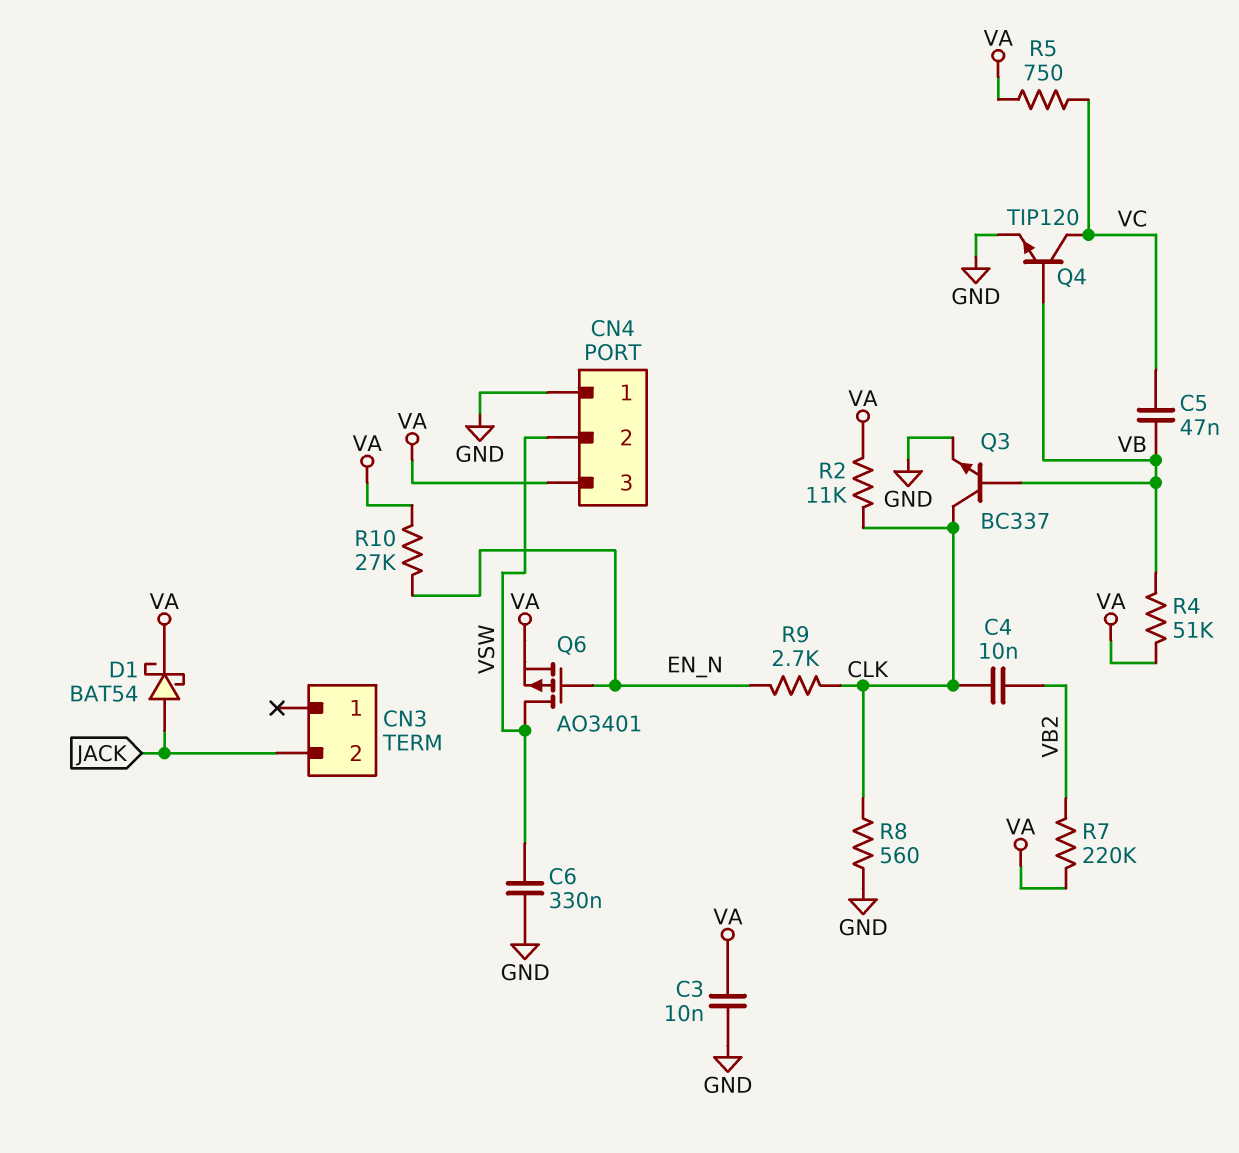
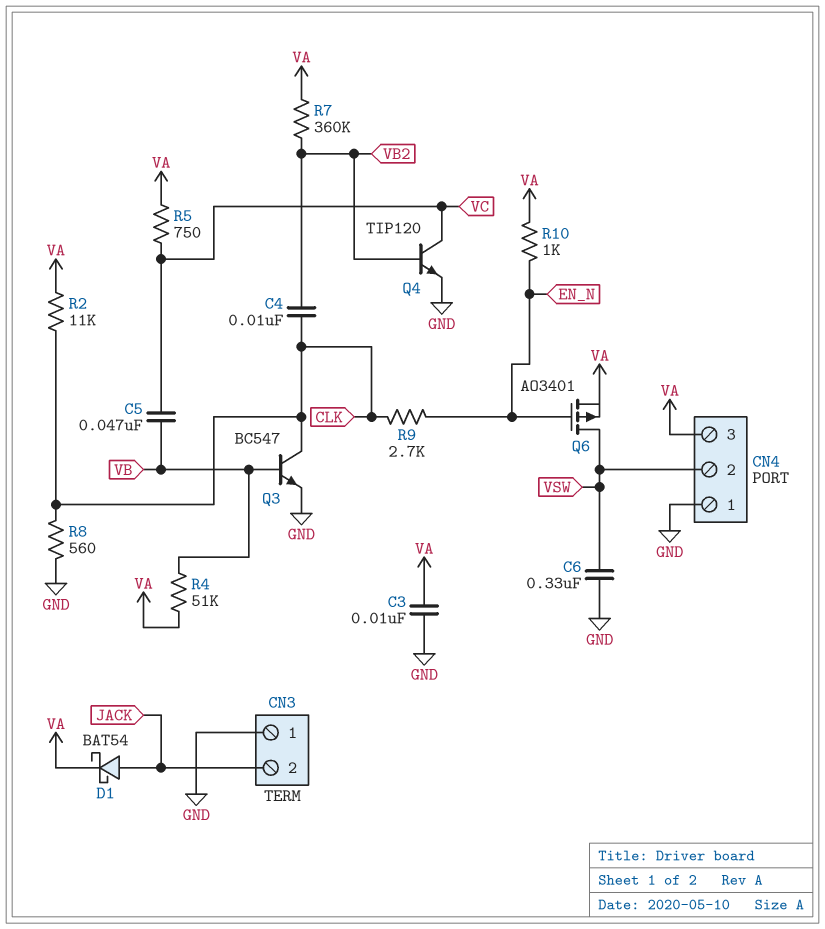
CN3 pin 1: none -> GND
Q3: NPN BC337 (B VB, C CLK, E GND) -> NPN BC547 (B VB, C CLK, E GND)
Q4: NPN TIP120 (B VB, C VC, E GND) -> NPN TIP120 (B VB2, C VC, E GND)
R7: 220k (VA, VB2) -> 360k (VA, VB2)
R10: 27k (EN_N, VA) -> 1k (EN_N, VA)

